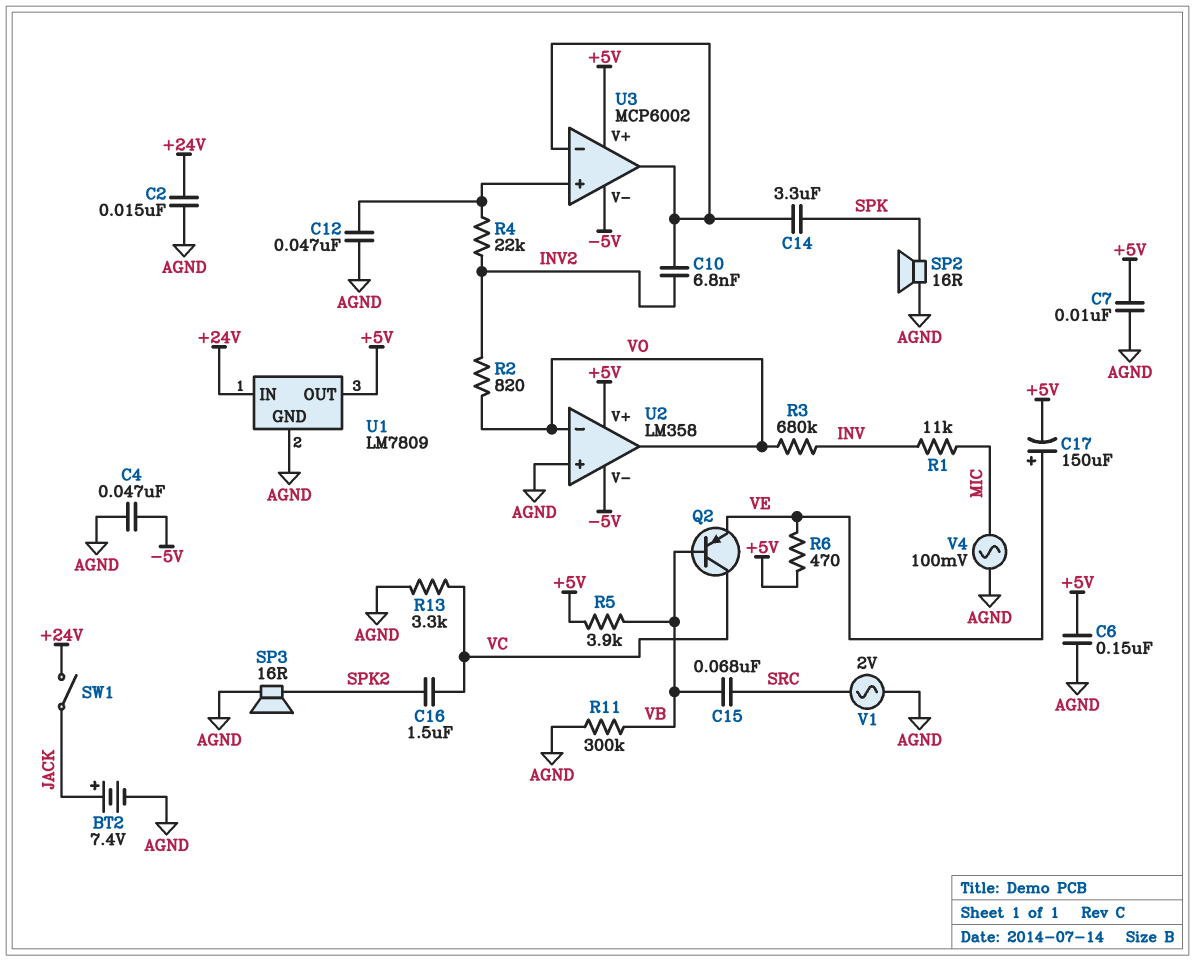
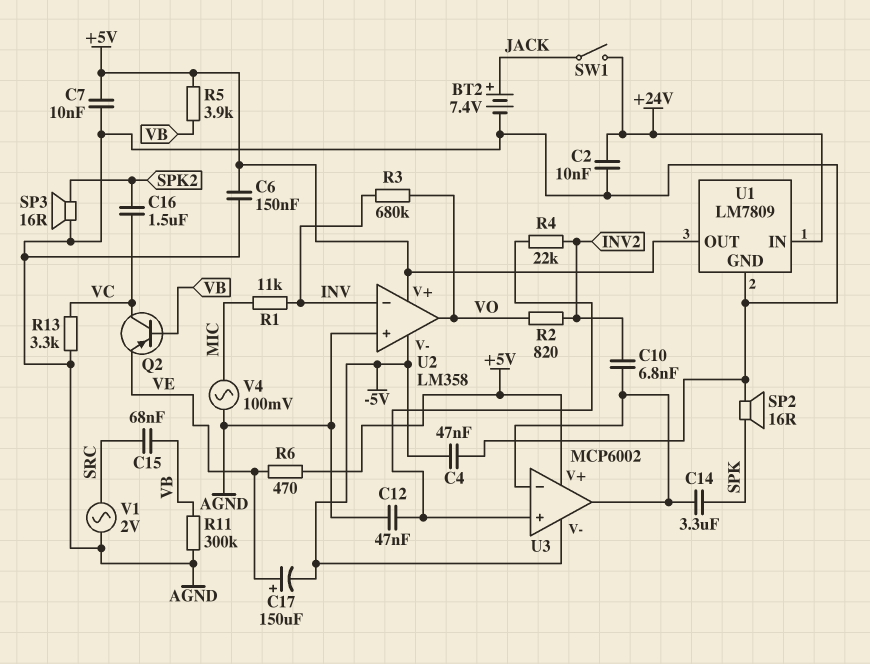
C2: 15nF (+24V, AGND) -> 10nF (+24V, AGND)
C17: 150uF (plus VE, minus +5V) -> 150uF (plus VE, minus -5V)
U2 pin in-: VO -> INV

